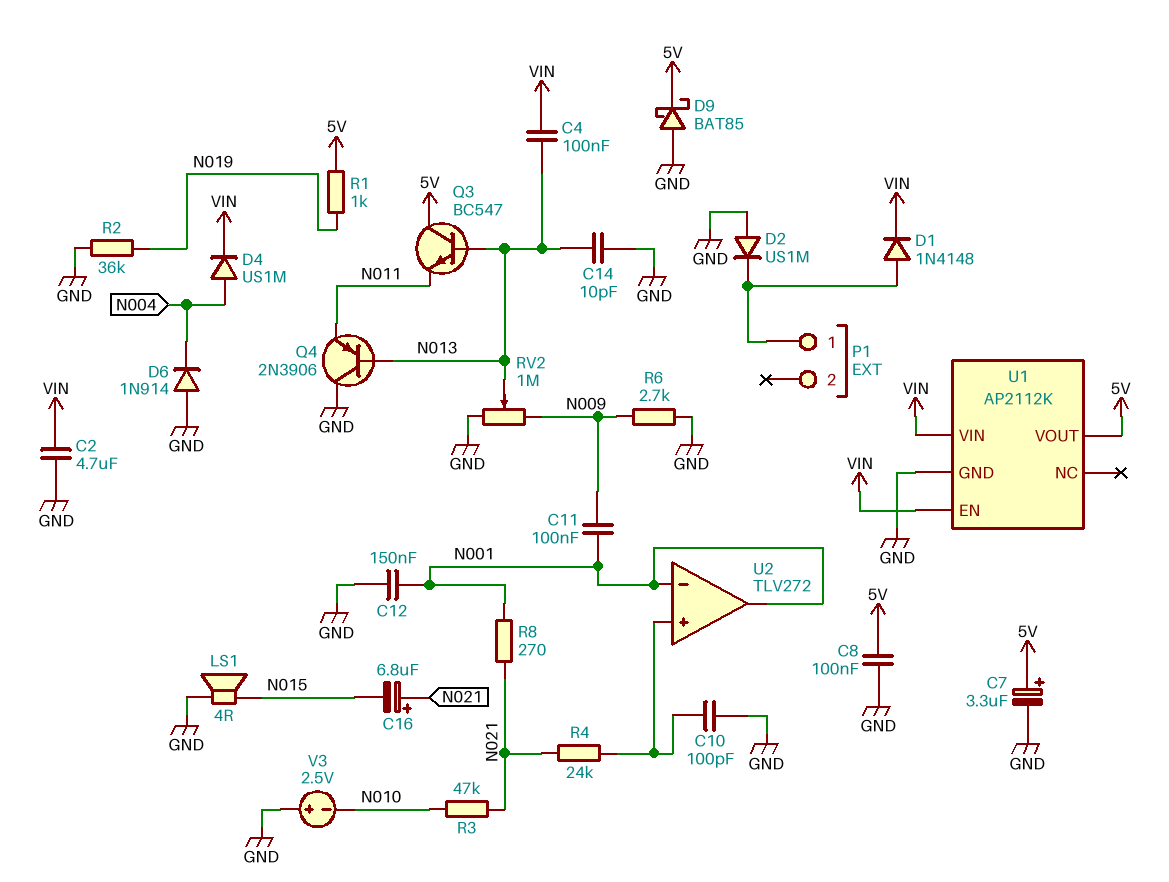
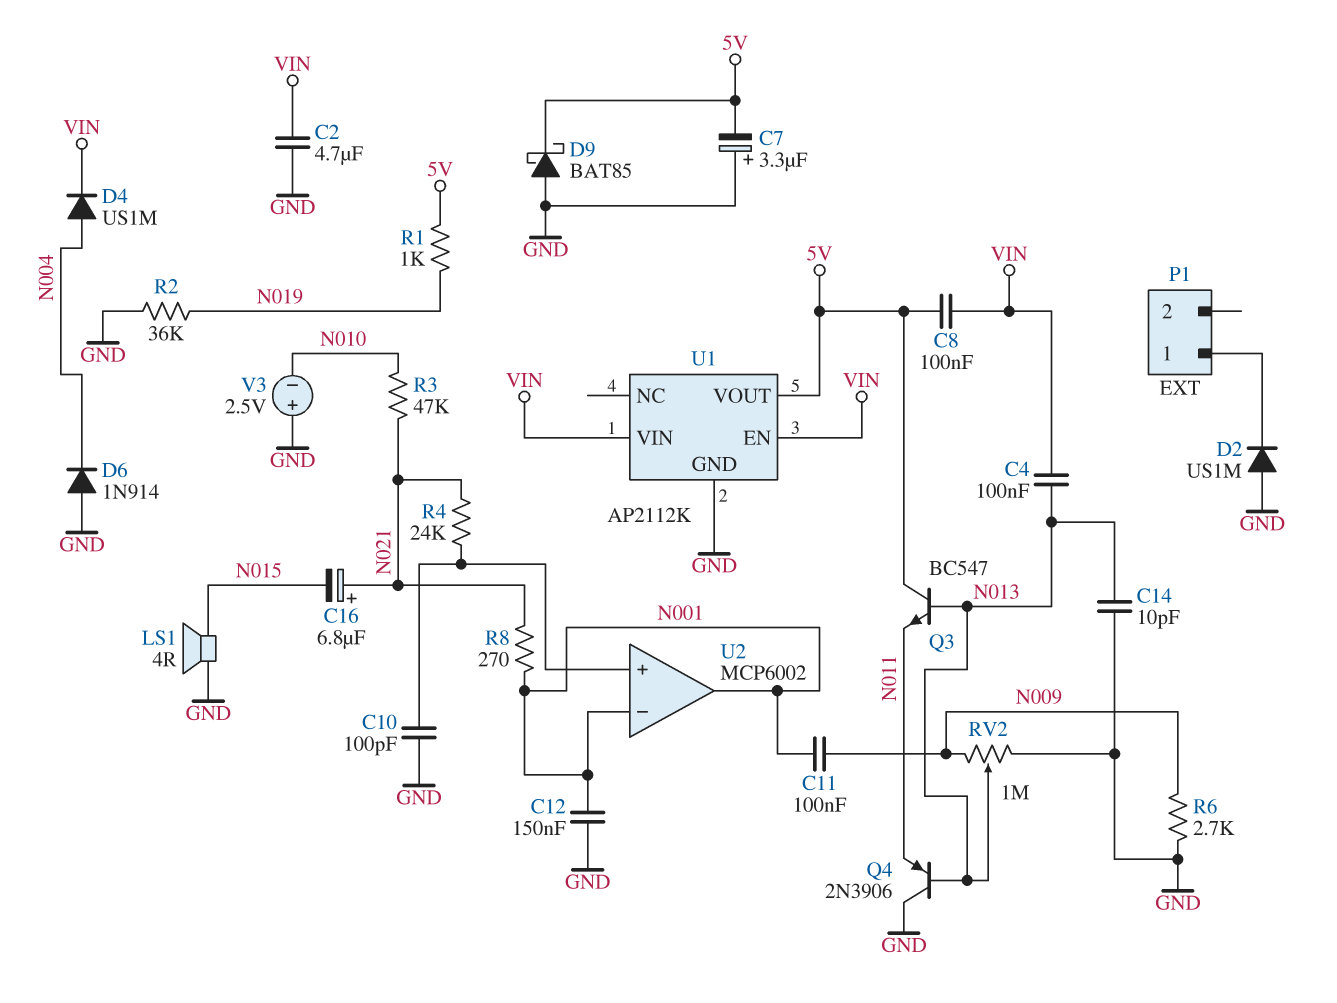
C7: 3.3uF (plus 5V, minus GND) -> 3.3uF (plus GND, minus 5V)
C8: 100nF (5V, GND) -> 100nF (5V, VIN)
D1: diode 1N4148 (A P1/1, K VIN) -> none
U2: TLV272 -> MCP6002

